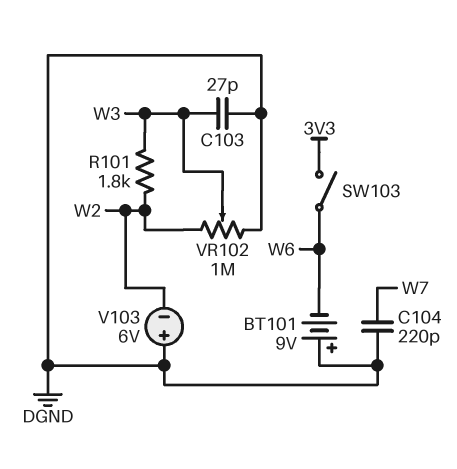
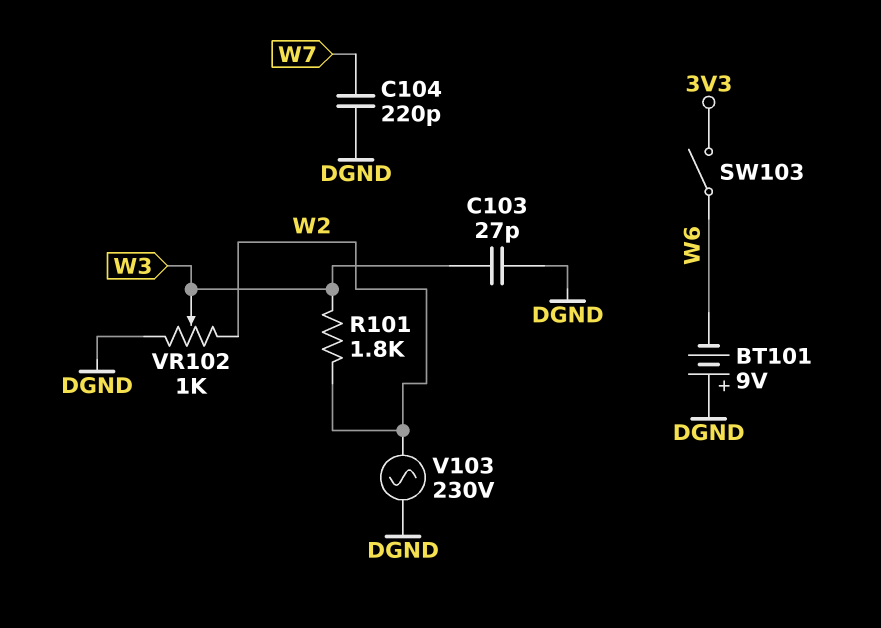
V103: 6V (plus DGND, minus W2) -> AC 230V (DGND, W2)
VR102: 1M (DGND, W2, wiper W3) -> 1k (DGND, W2, wiper W3)

